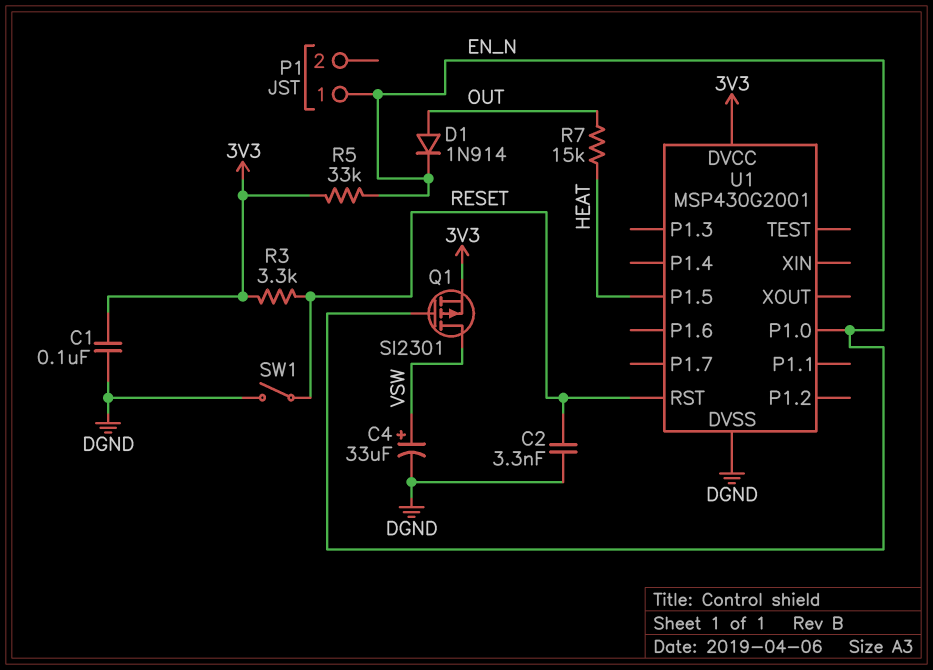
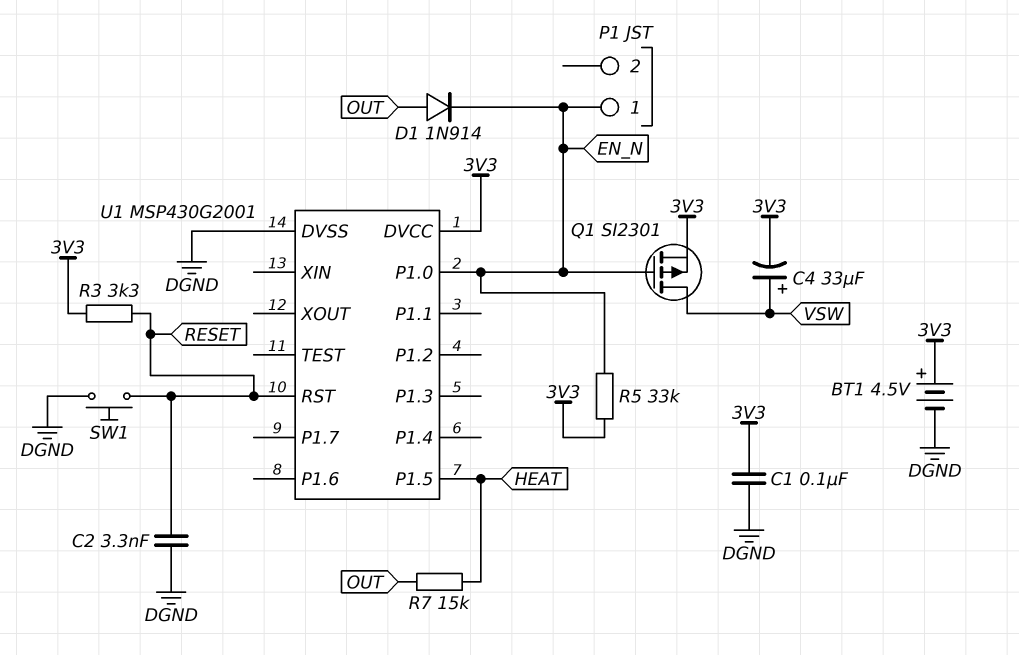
BT1: none -> 4.5V (plus 3V3, minus DGND)
C4: 33uF (plus VSW, minus DGND) -> 33uF (plus VSW, minus 3V3)
SW1: switch (DGND, RESET) -> button (DGND, RESET)

